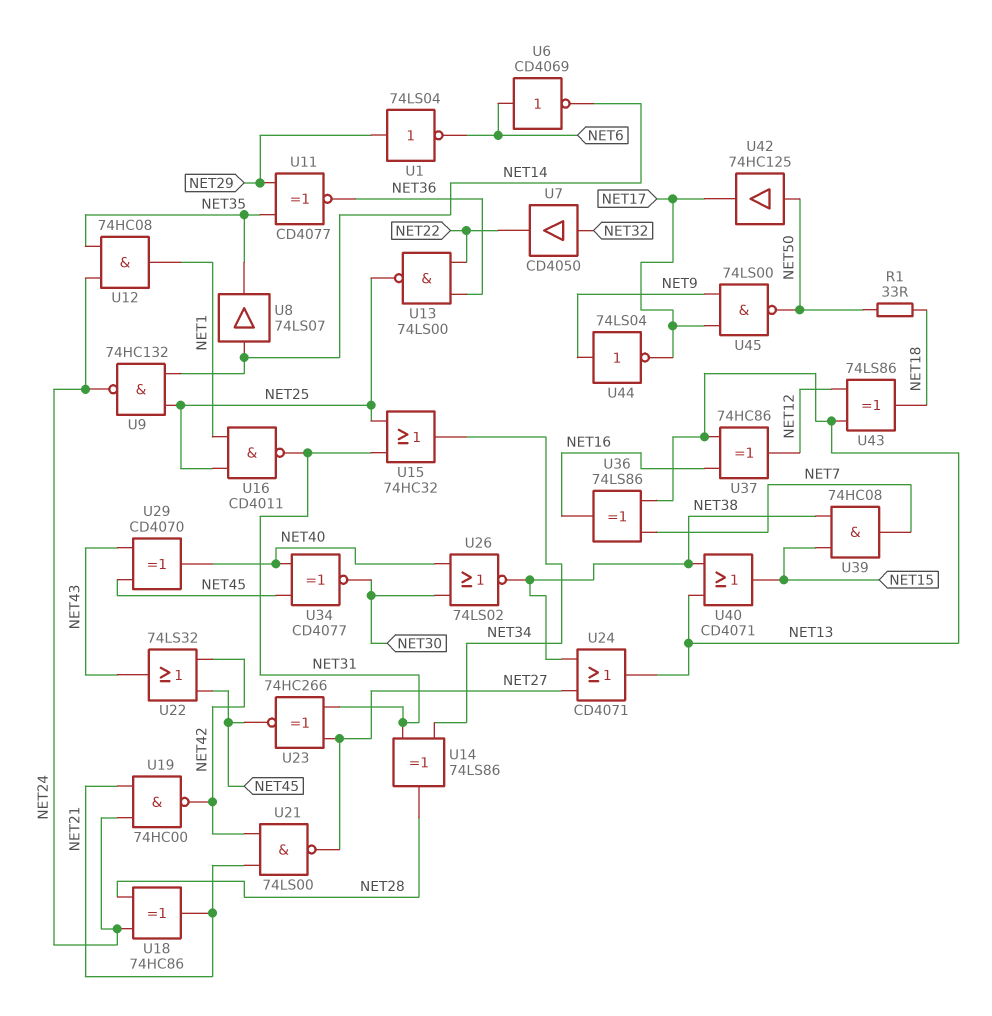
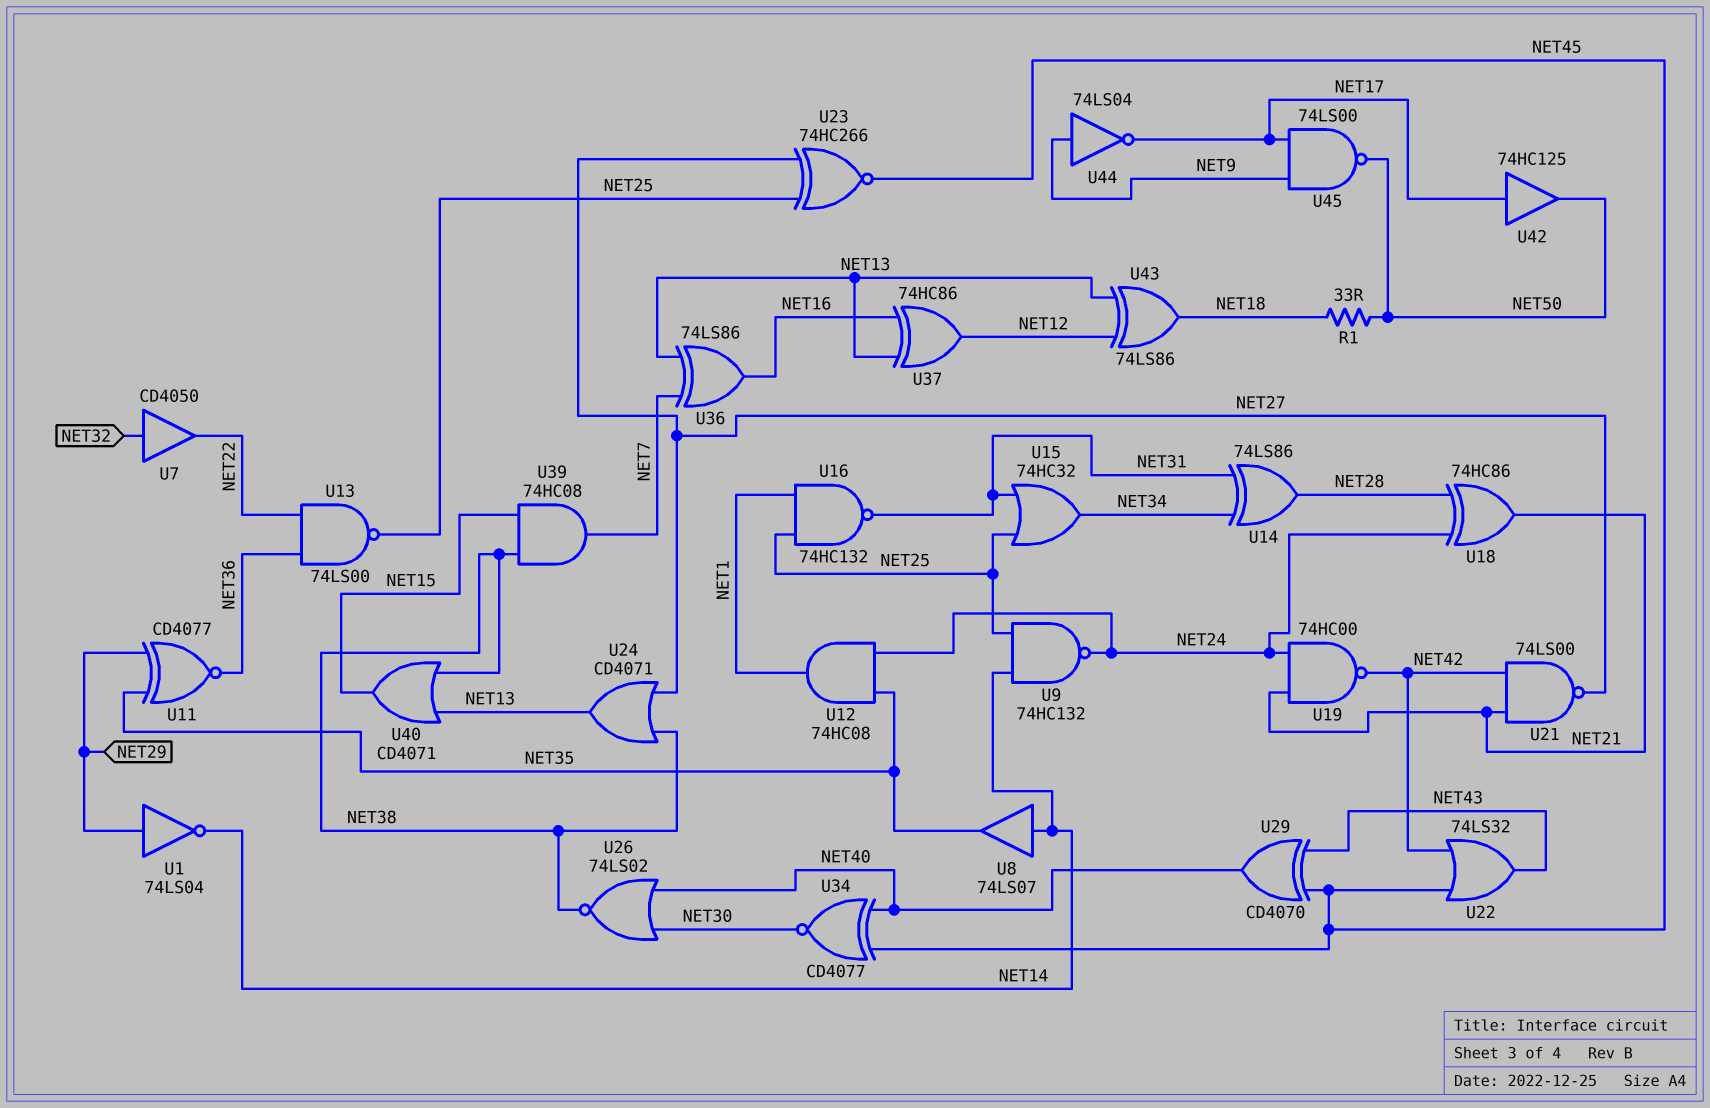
U1: NOT 74LS04 (in NET29, out NET6) -> NOT 74LS04 (in NET29, out NET14)
U6: NOT CD4069 (in NET6, out NET14) -> none
U16: NAND CD4011 (in NET1, in NET25, out NET31) -> NAND 74HC132 (in NET1, in NET25, out NET31)
U23: XNOR 74HC266 (in NET27, in NET31, out NET45) -> XNOR 74HC266 (in NET25, in NET27, out NET45)
U42: buffer 74HC125 (in NET50, out NET17) -> buffer 74HC125 (in NET17, out NET50)

